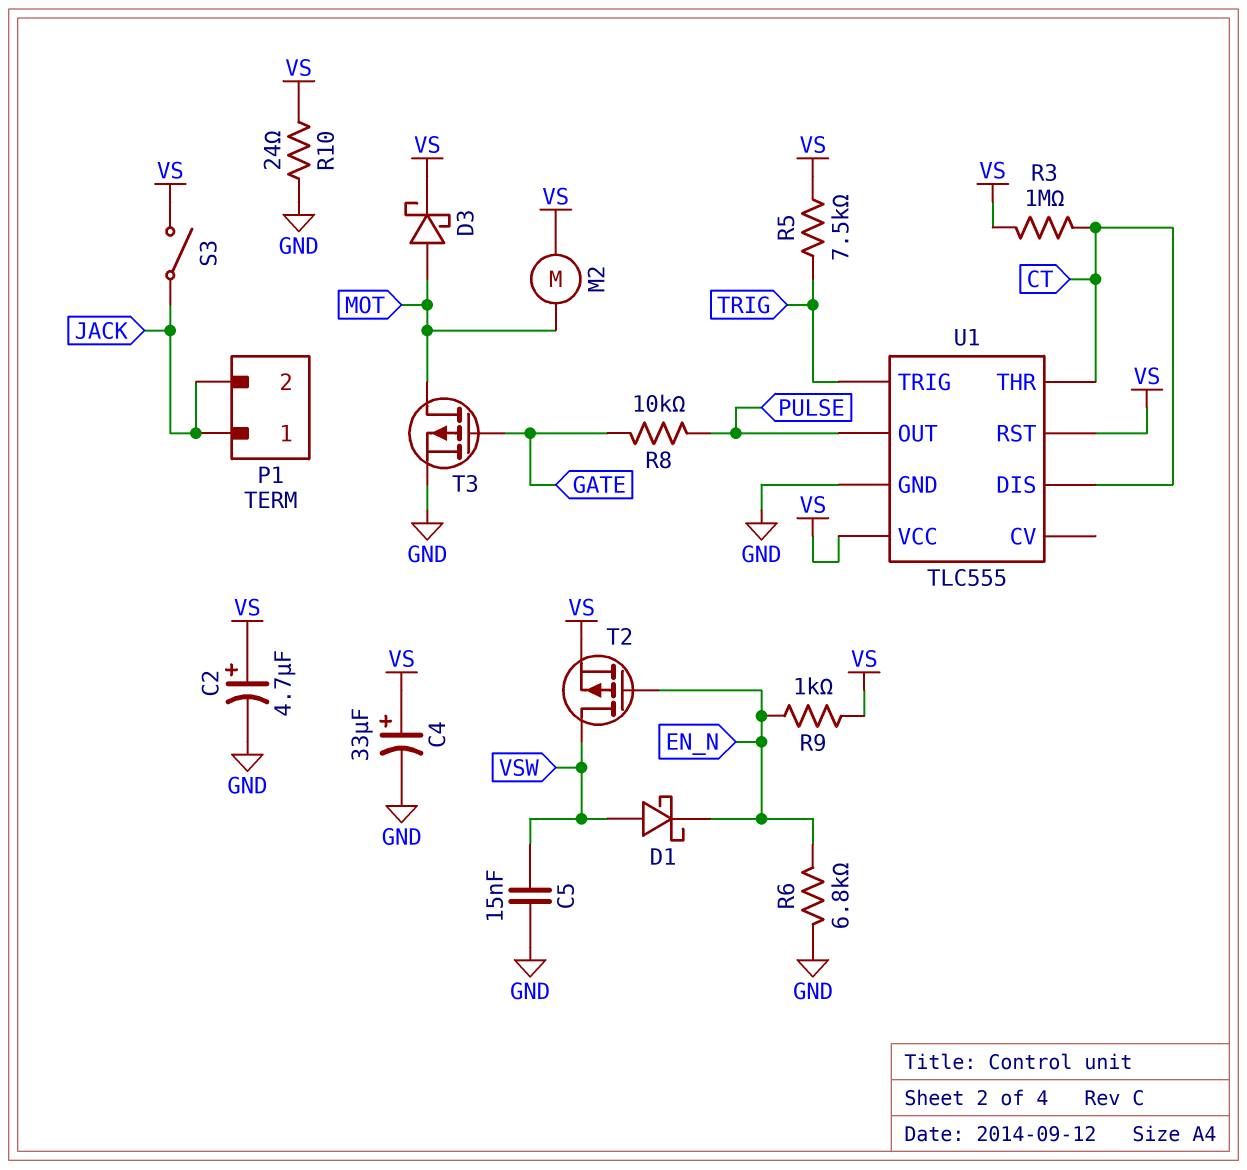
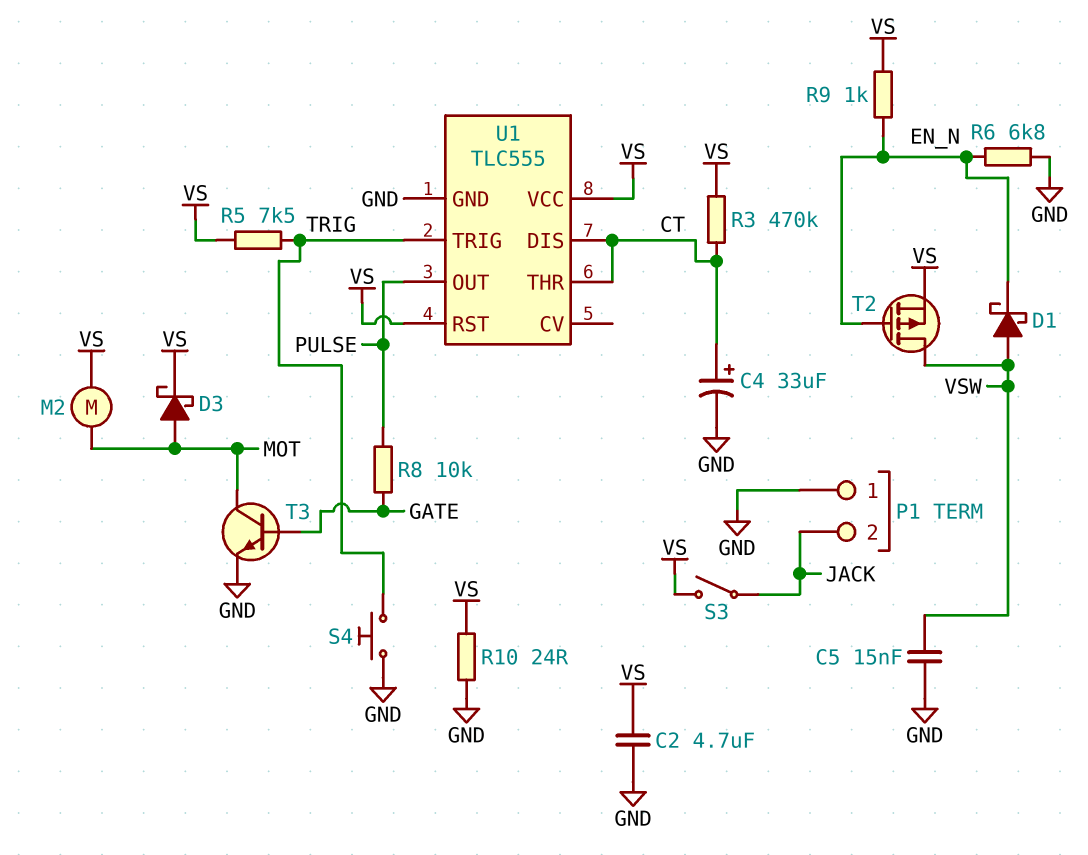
C2: 4.7uF (plus VS, minus GND) -> 4.7uF (GND, VS)
C4: 33uF (plus VS, minus GND) -> 33uF (plus CT, minus GND)
P1 pin 1: JACK -> GND
R3: 1M (CT, VS) -> 470k (CT, VS)
S4: none -> button (GND, TRIG)
T3: PMOS (G GATE, D MOT, S GND) -> NPN (B GATE, C MOT, E GND)

